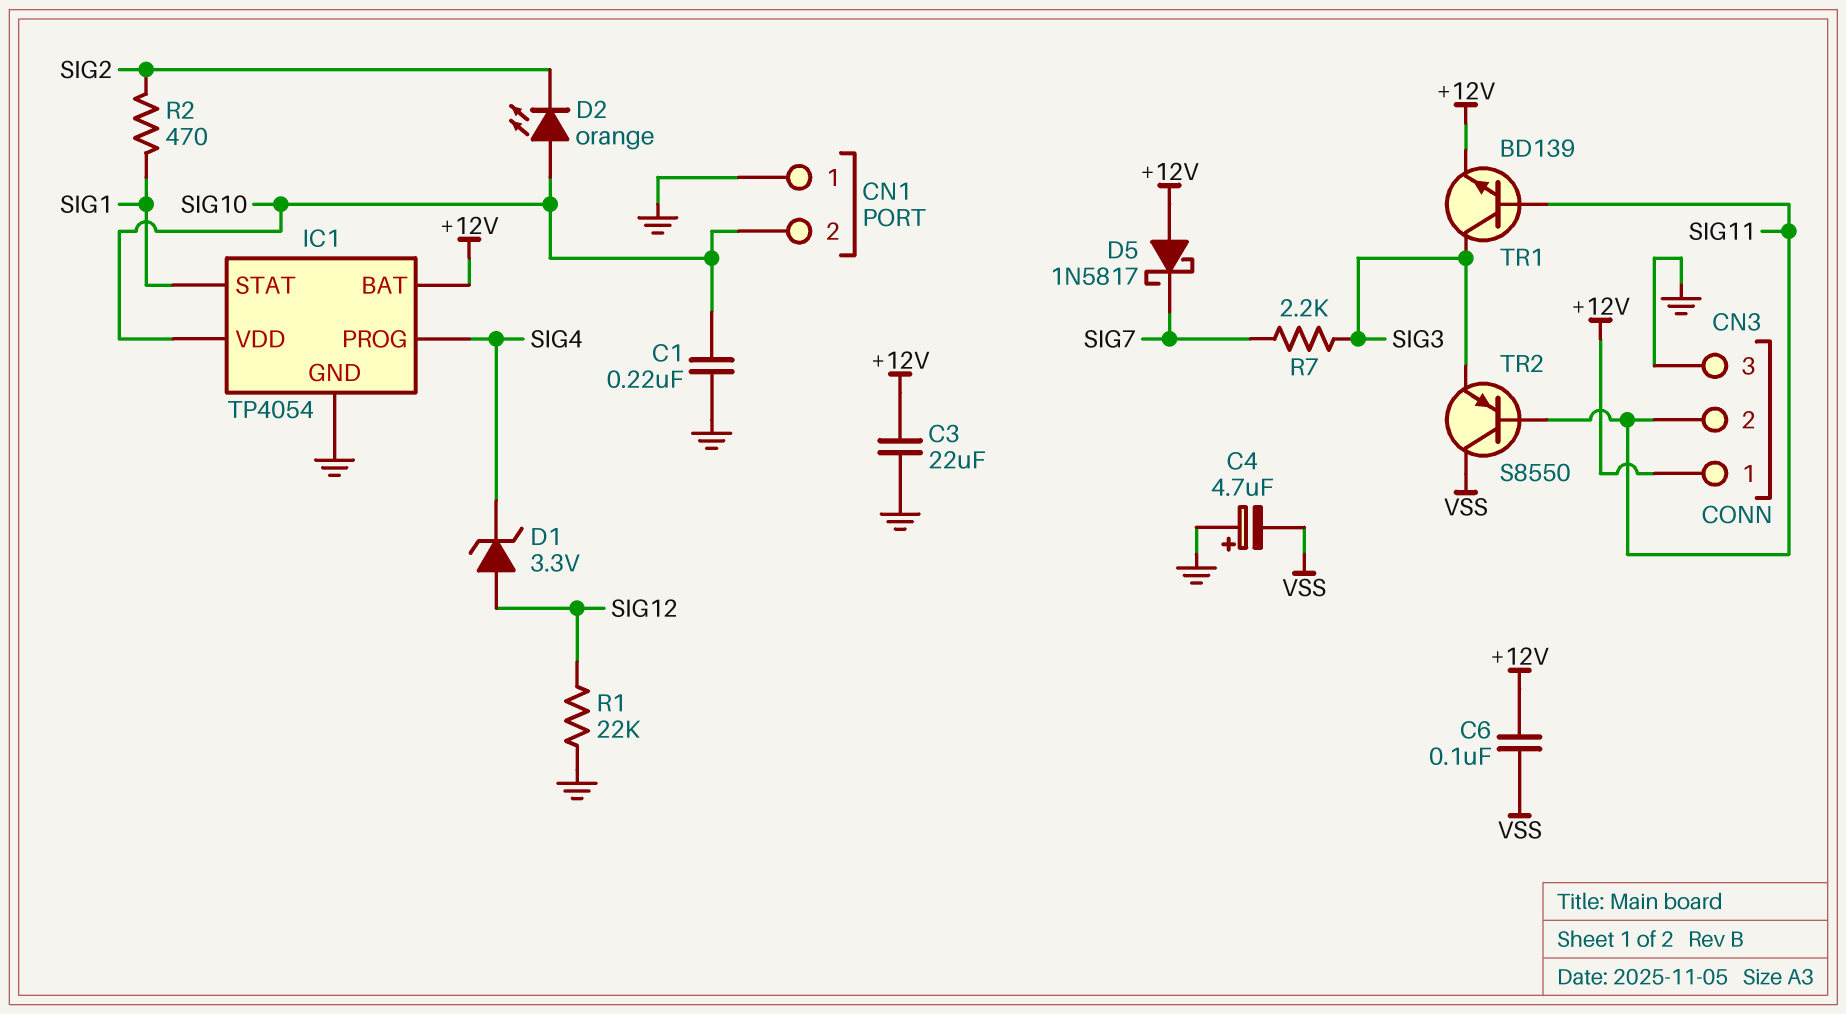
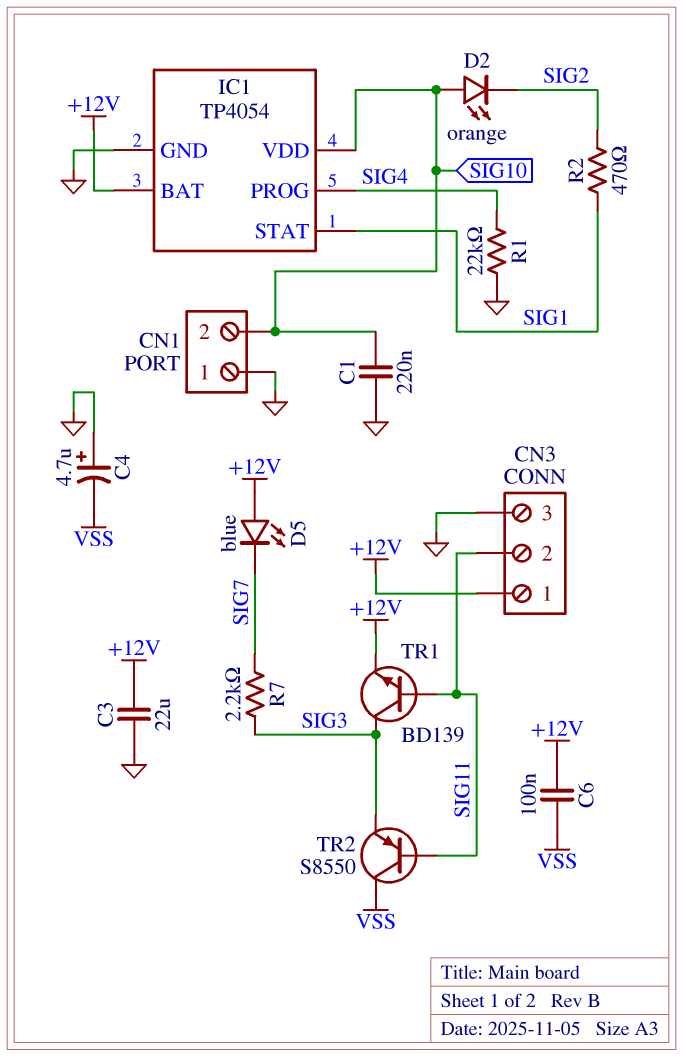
D1: zener 3.3V (A SIG12, K SIG4) -> none
D5: schottky 1N5817 (A +12V, K SIG7) -> LED blue (A +12V, K SIG7)
R1: 22k (GND, SIG12) -> 22k (GND, SIG4)

